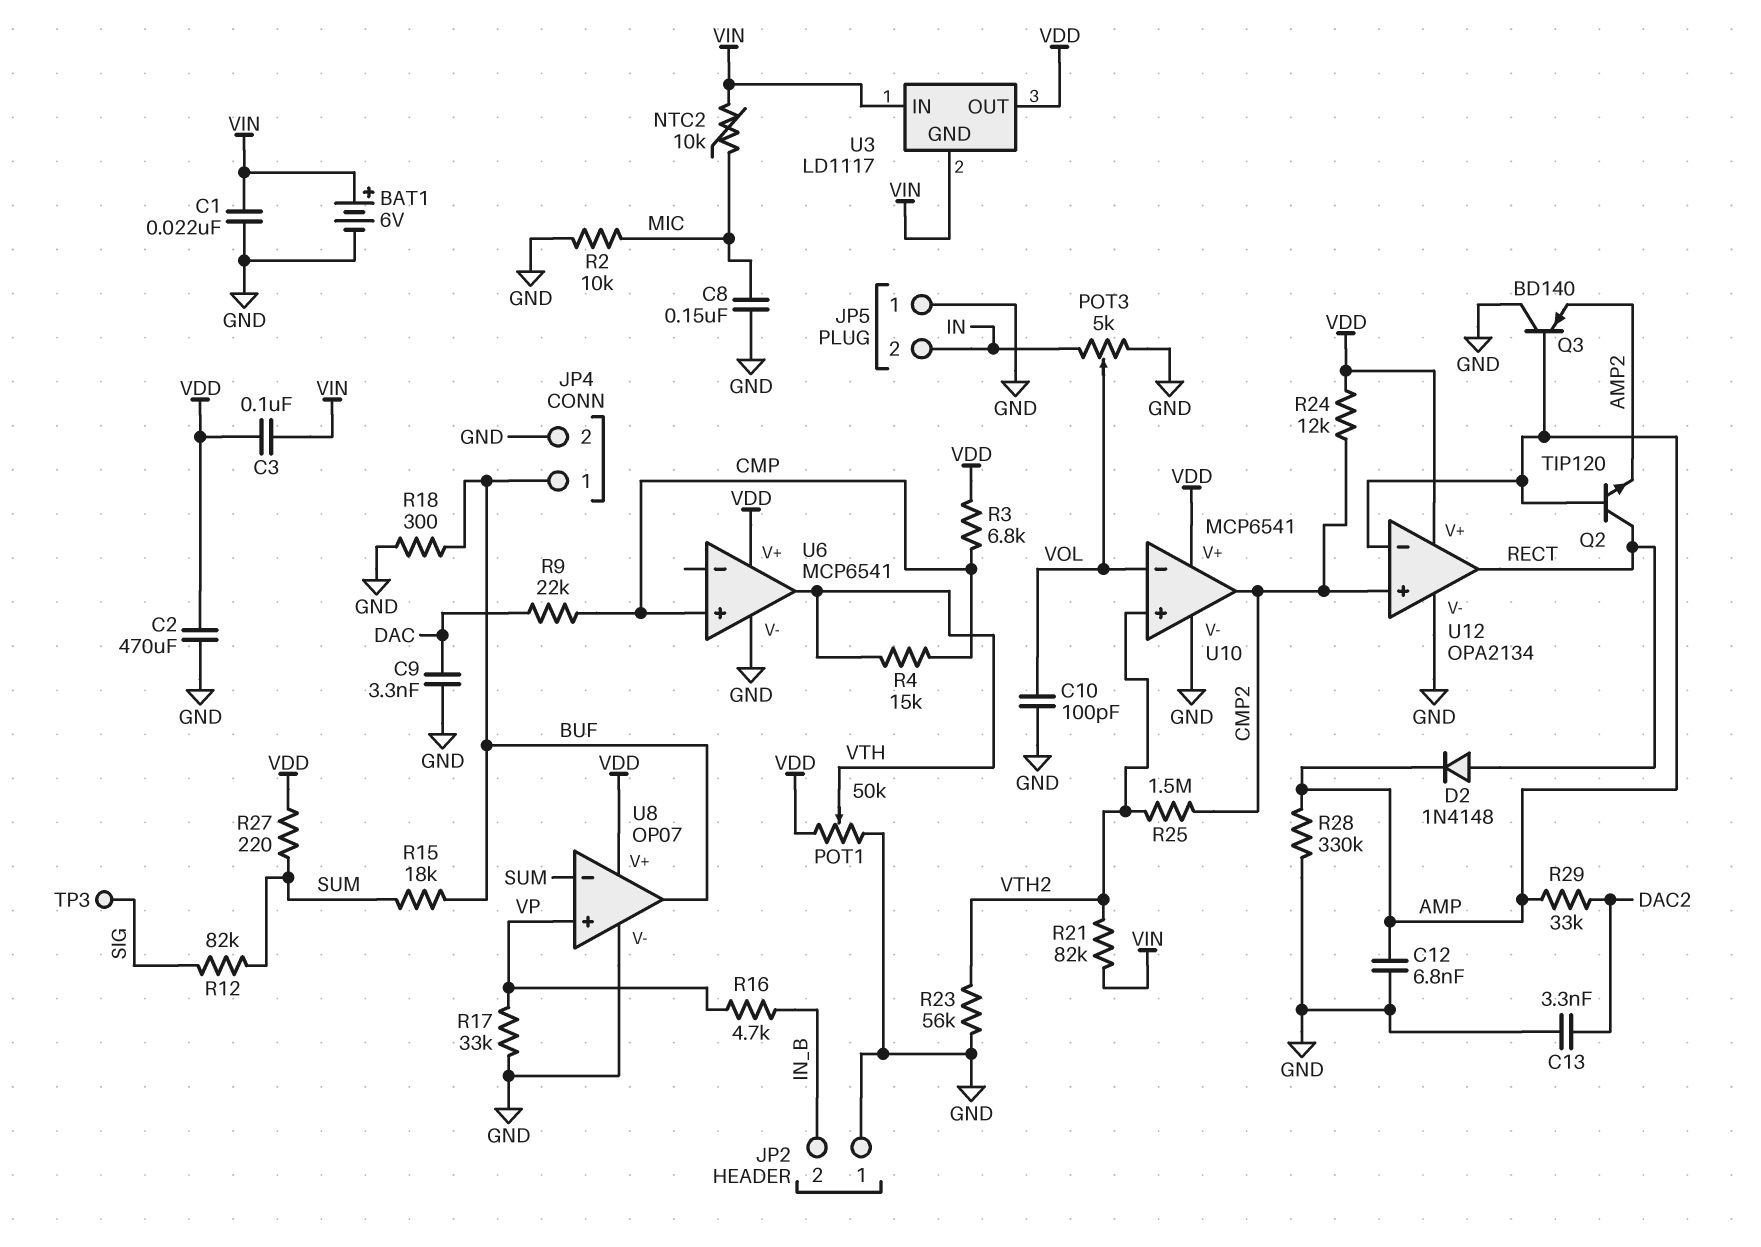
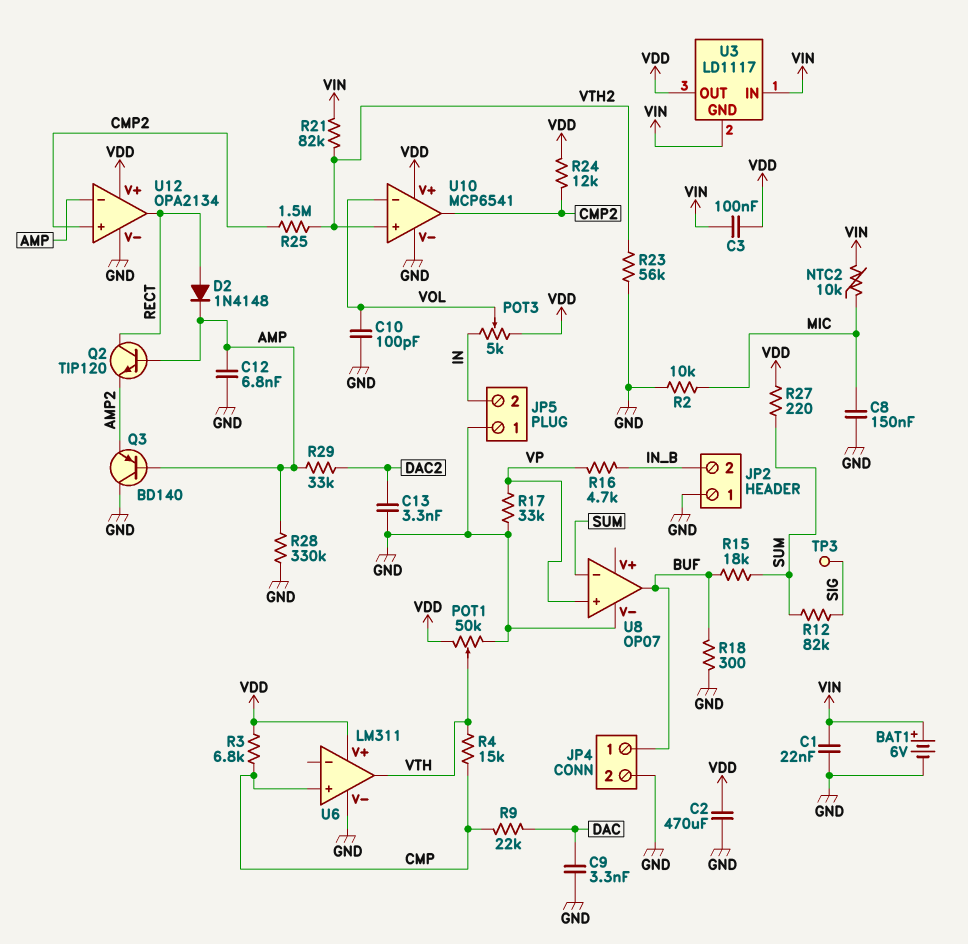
POT3: 5k (GND, IN, wiper VOL) -> 5k (IN, VDD, wiper VOL)
U6: MCP6541 -> LM311
U8 pin V+: VDD -> none

